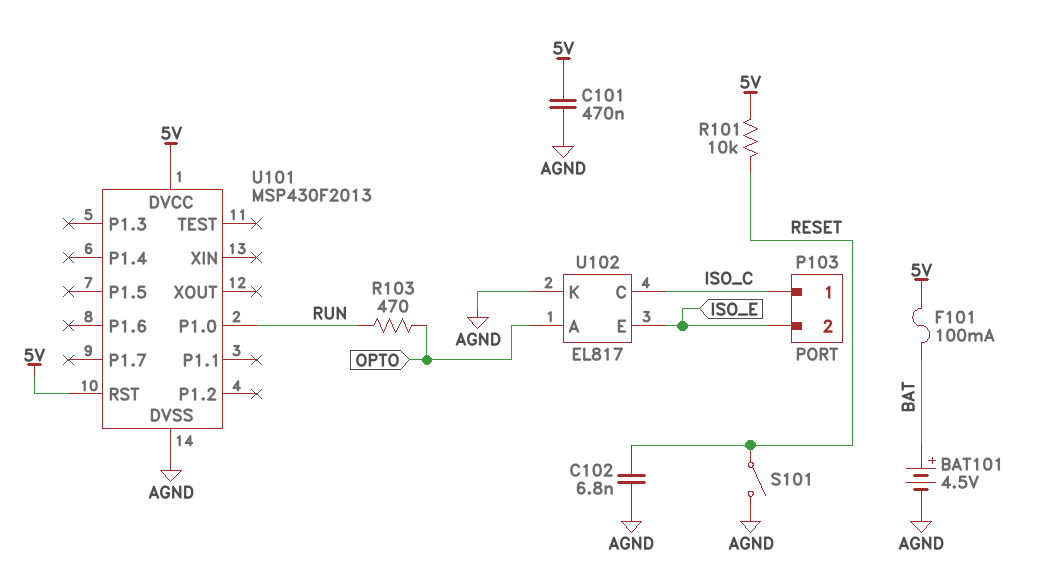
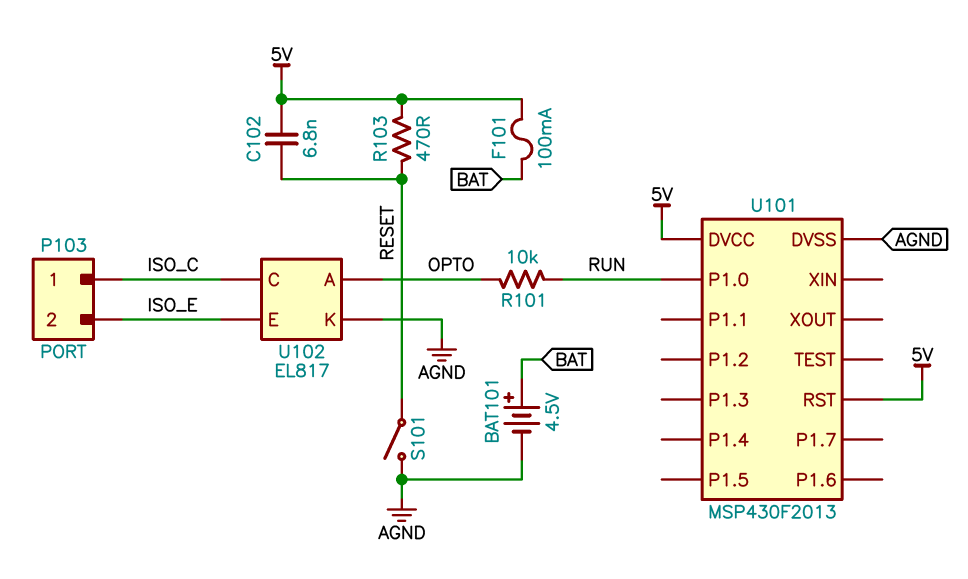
C101: 470nF (5V, AGND) -> none
C102: 6.8nF (AGND, RESET) -> 6.8nF (5V, RESET)
R101: 10k (5V, RESET) -> 10k (OPTO, RUN)
R103: 470 (OPTO, RUN) -> 470 (5V, RESET)

